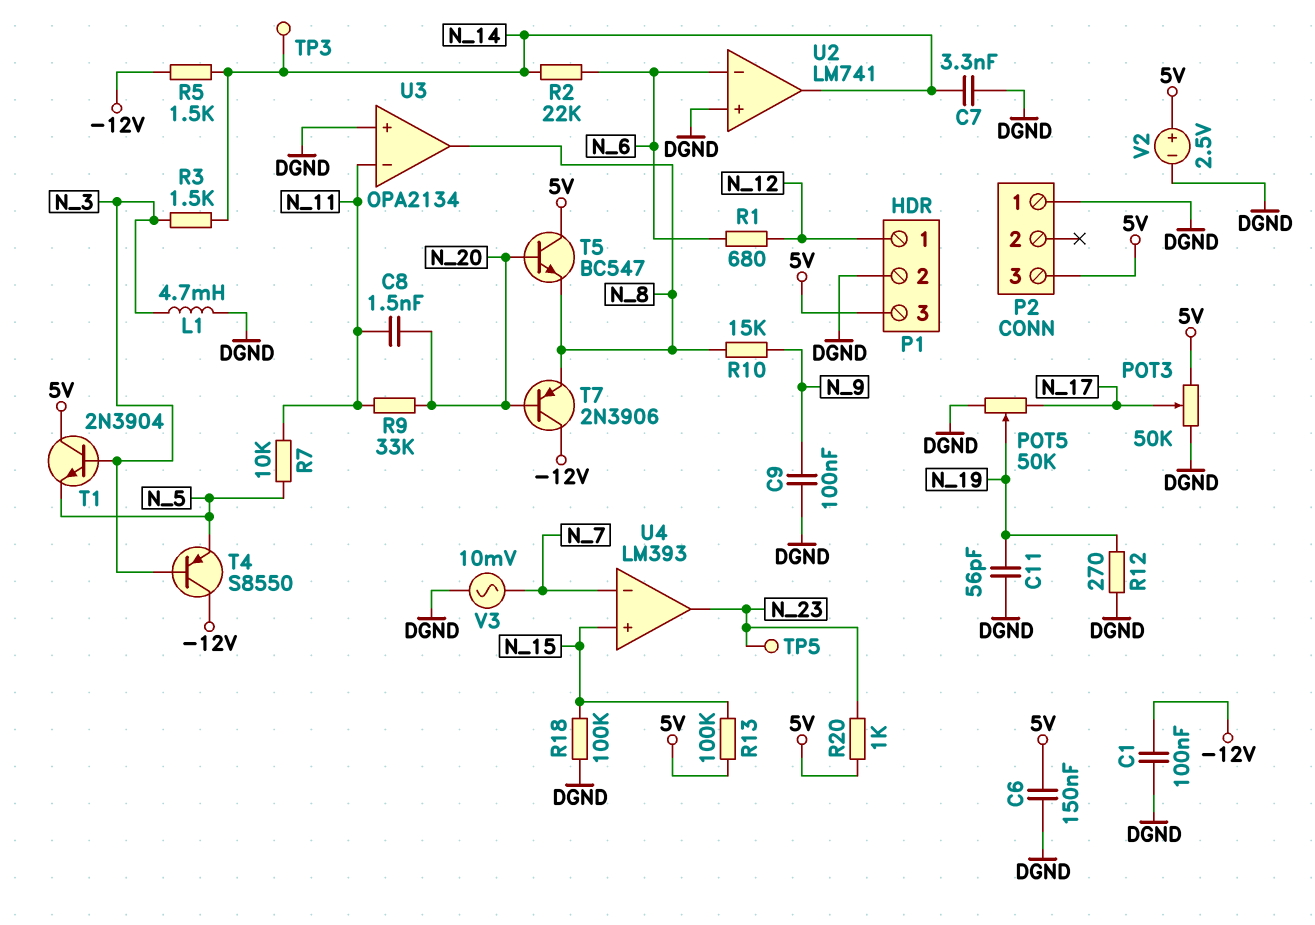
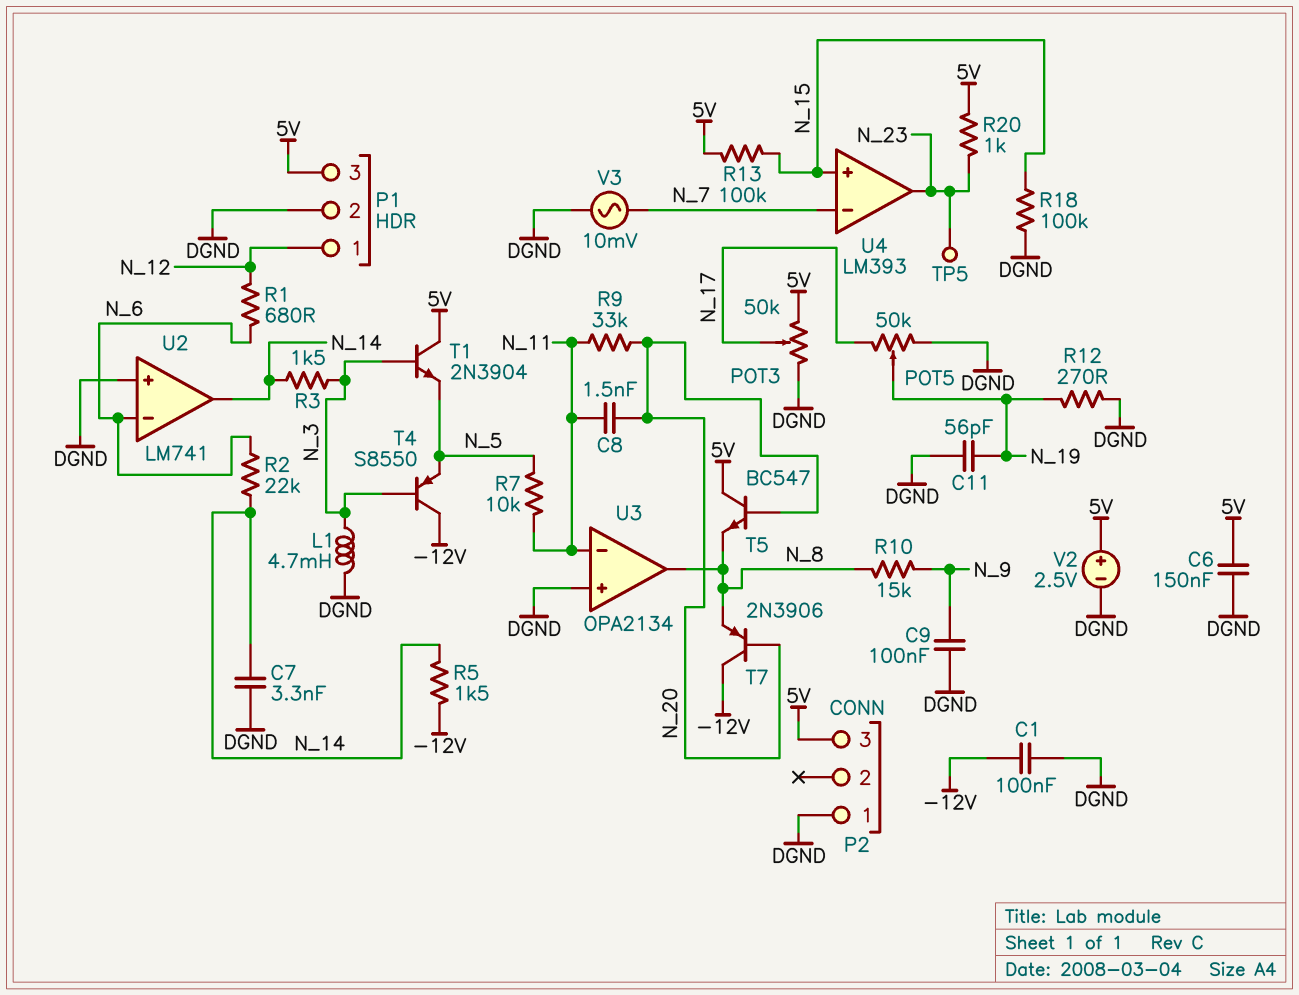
TP3: test point (N_14) -> none

